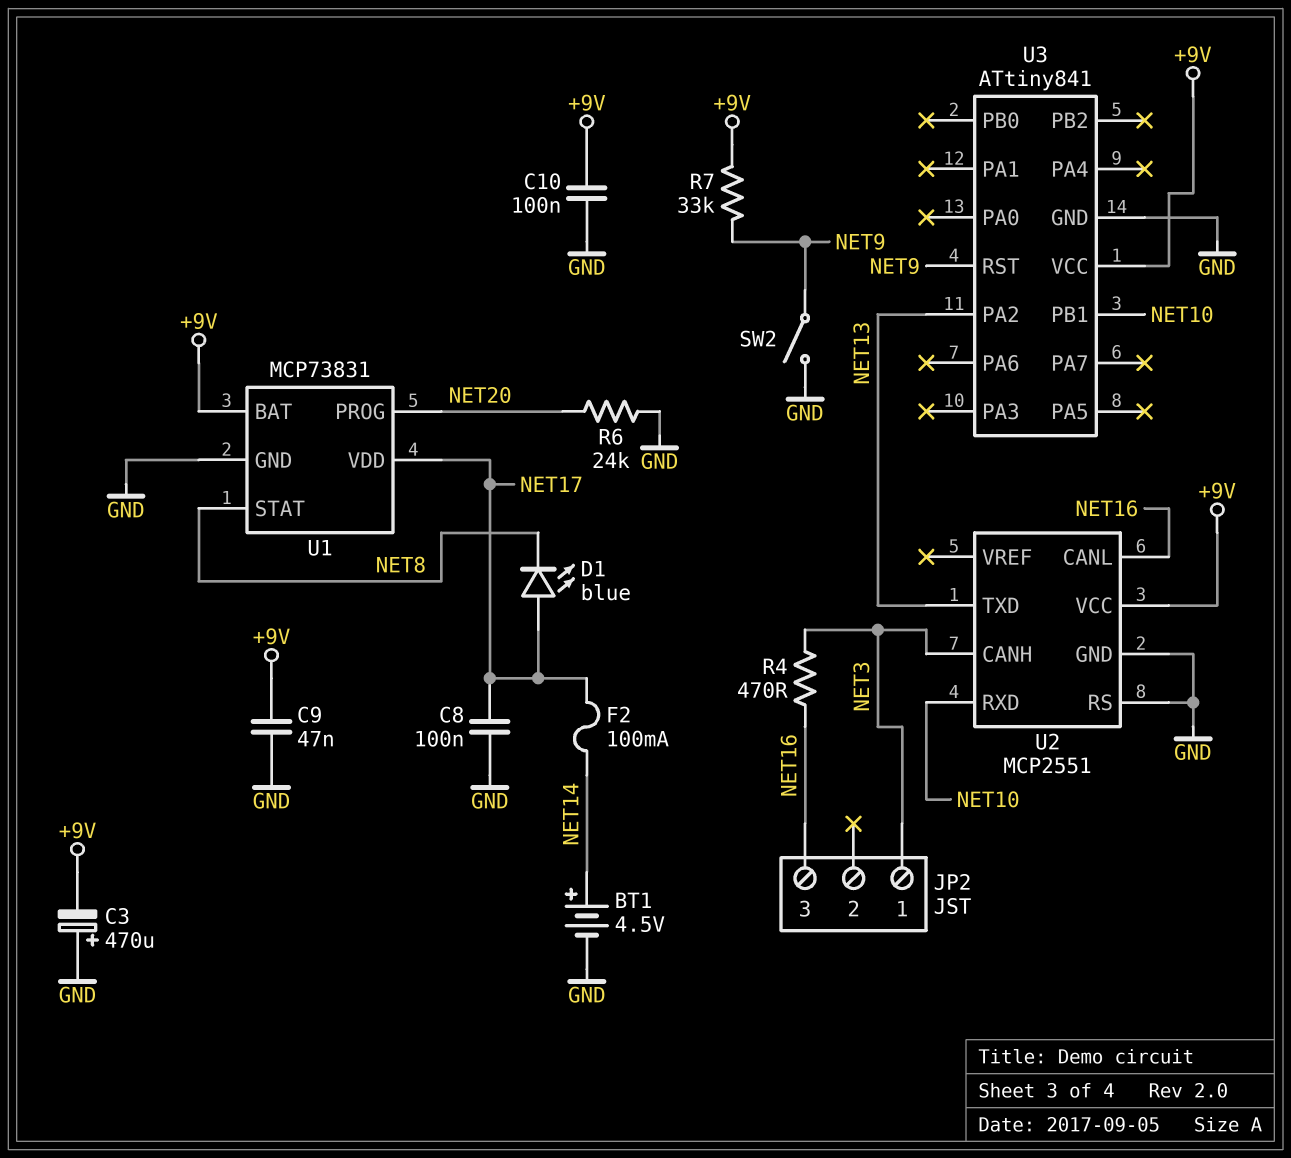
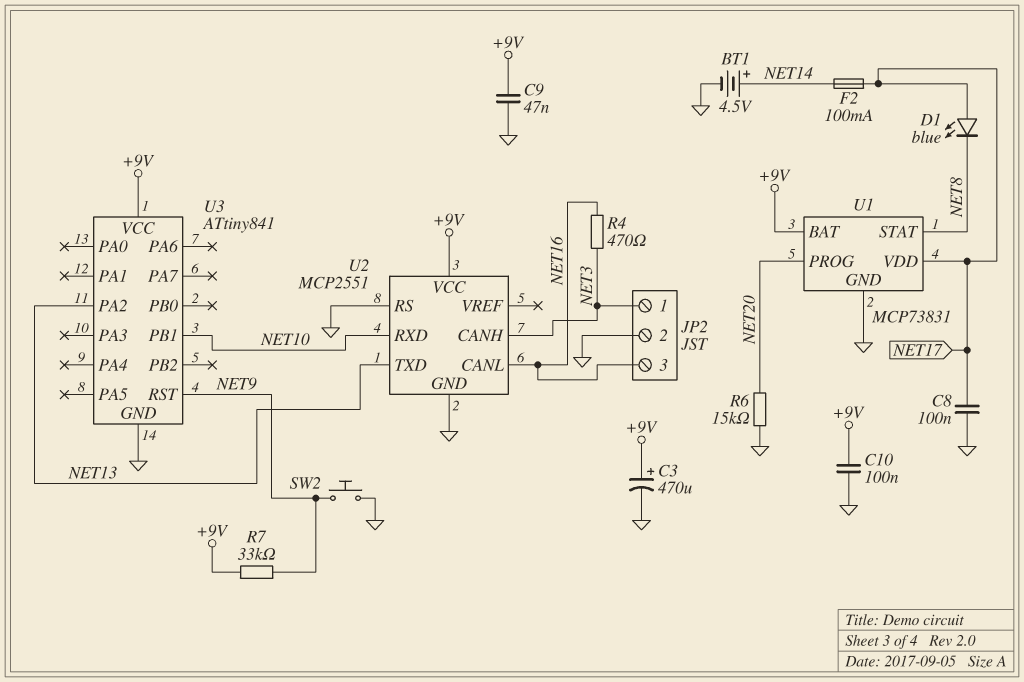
C3: 470uF (plus GND, minus +9V) -> 470uF (plus +9V, minus GND)
JP2 pin 2: none -> GND
R6: 24k (GND, NET20) -> 15k (GND, NET20)
SW2: switch (GND, NET9) -> button (GND, NET9)

